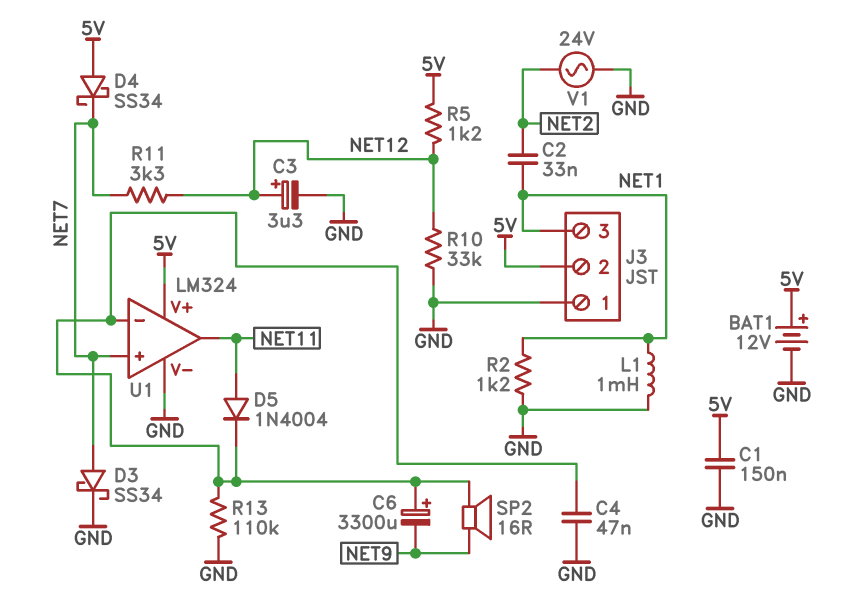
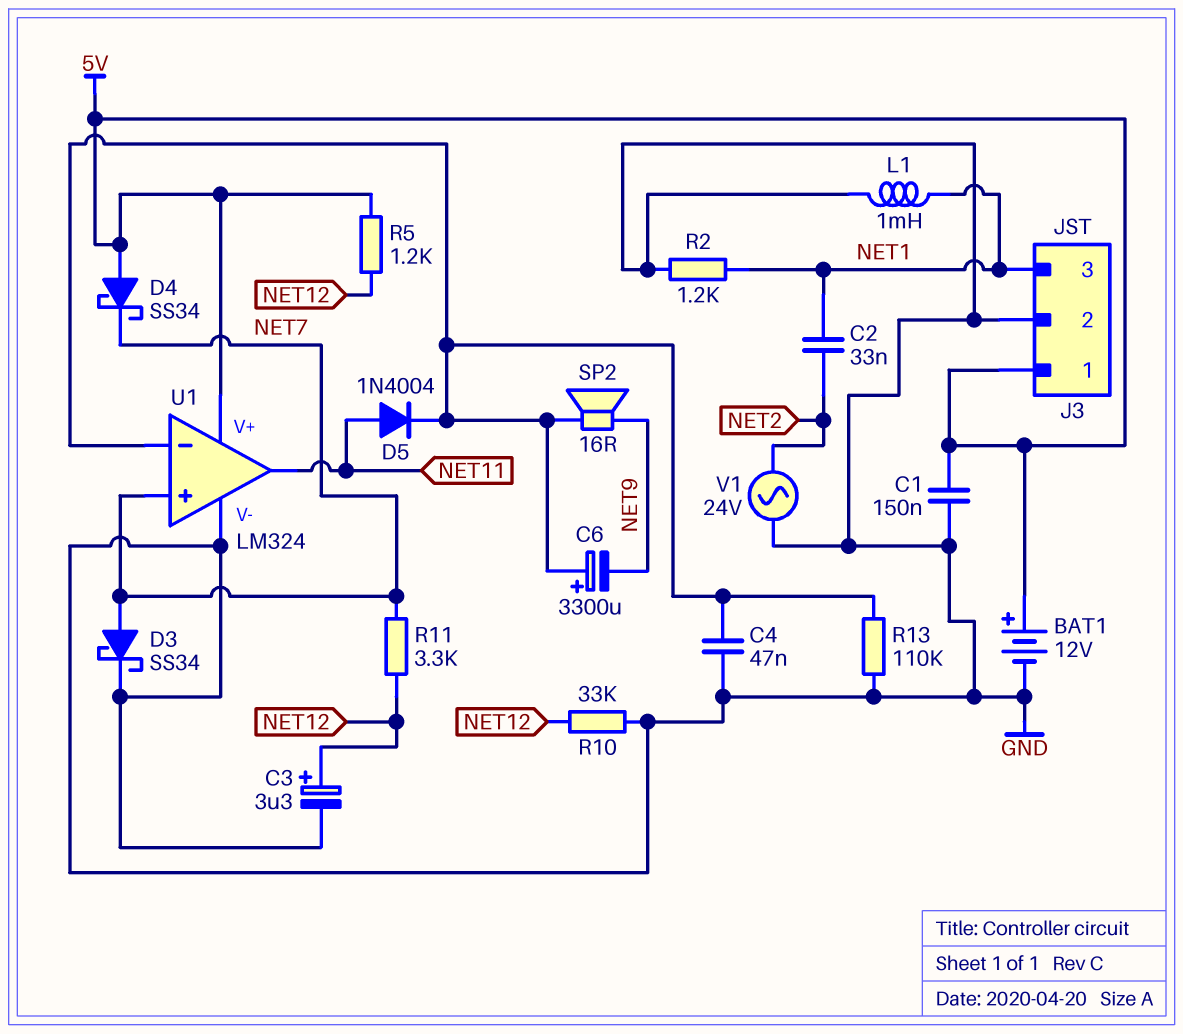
J3 pin 1: GND -> 5V
J3 pin 2: 5V -> GND

